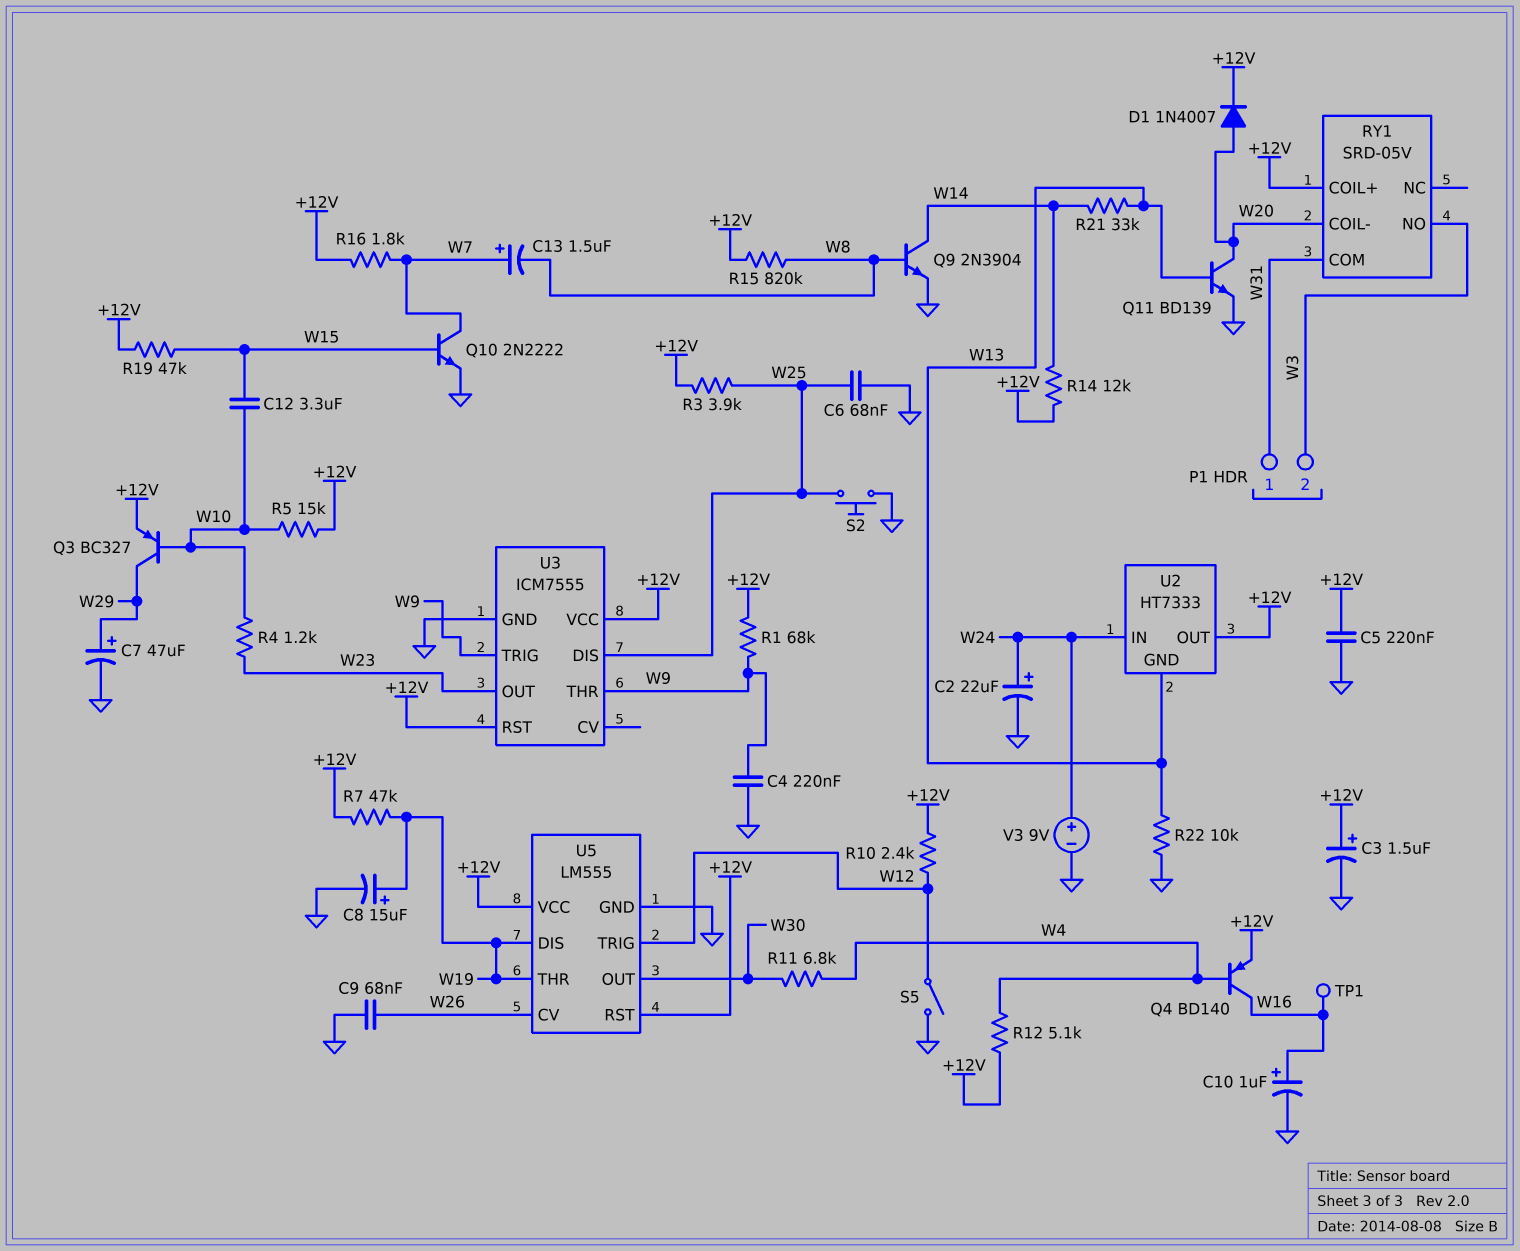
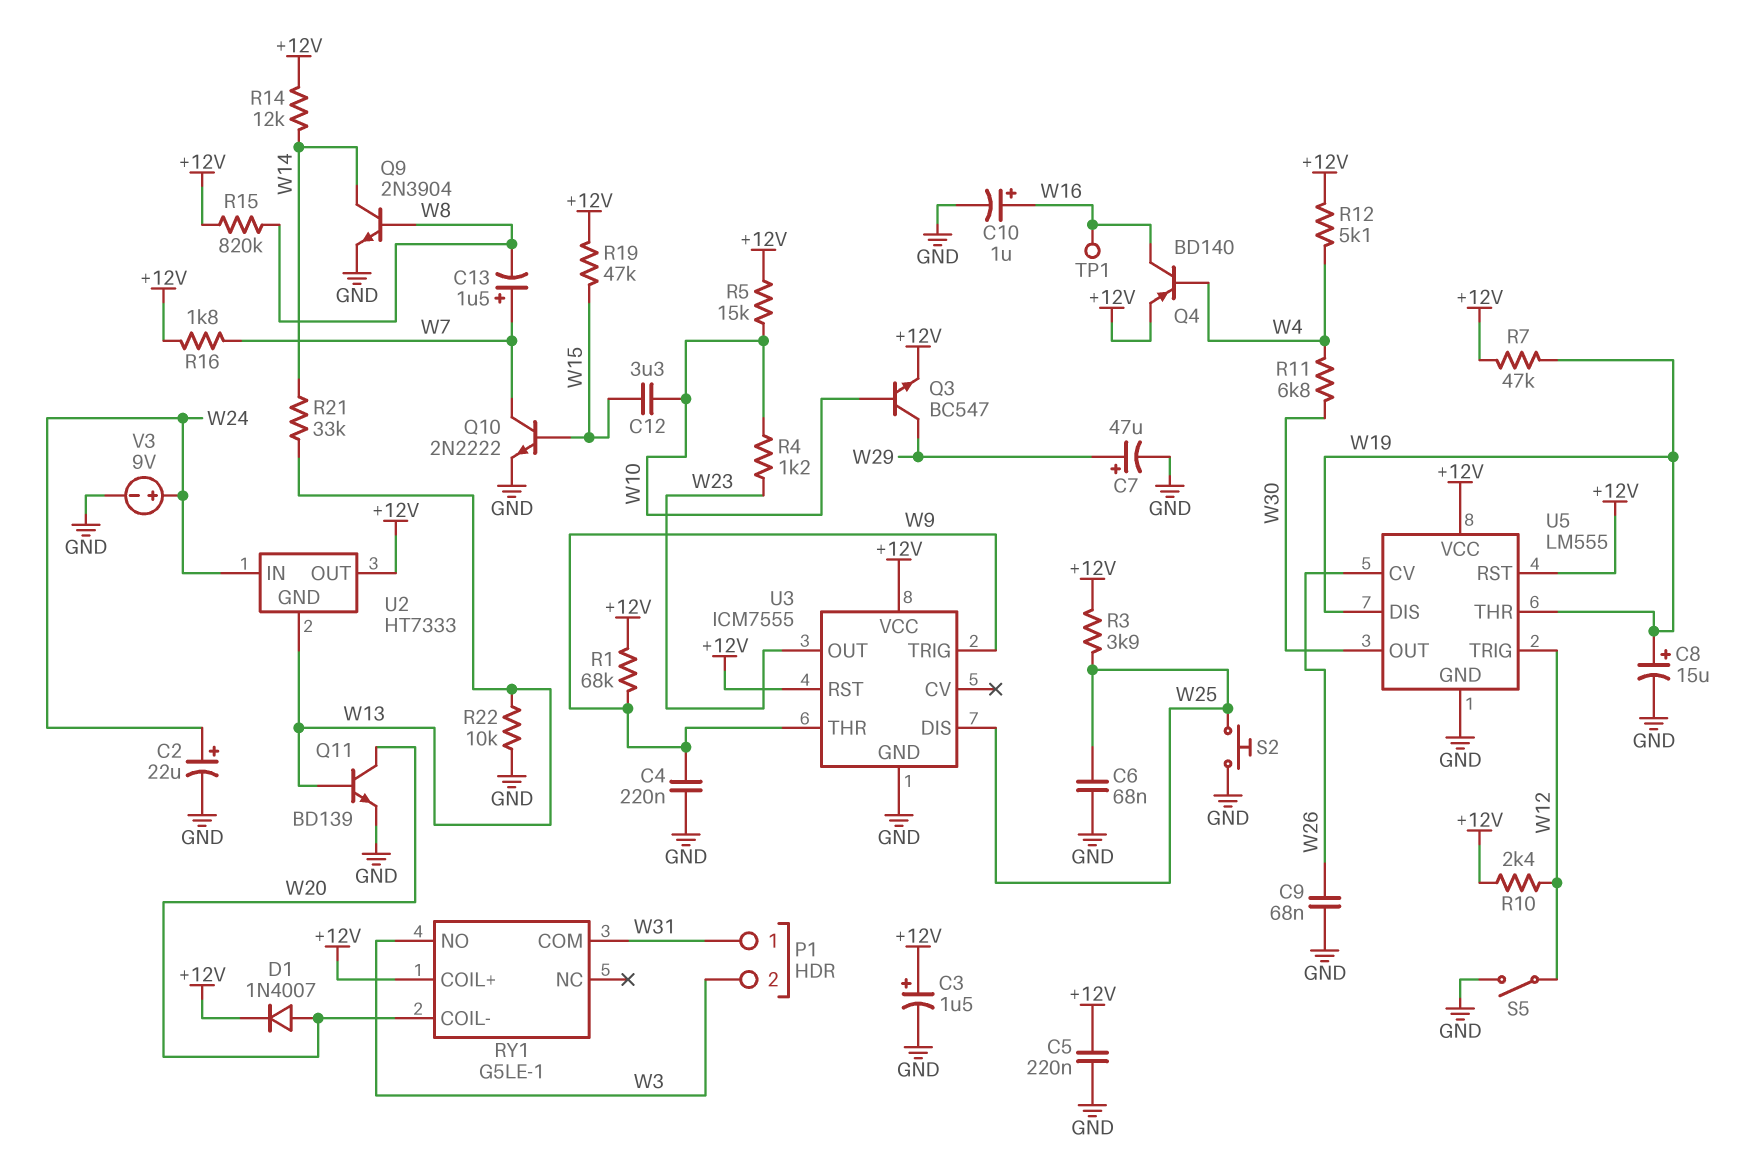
Q3: PNP BC327 (B W10, C W29, E +12V) -> NPN BC547 (B W10, C W29, E +12V)
RY1: SRD-05V -> G5LE-1

